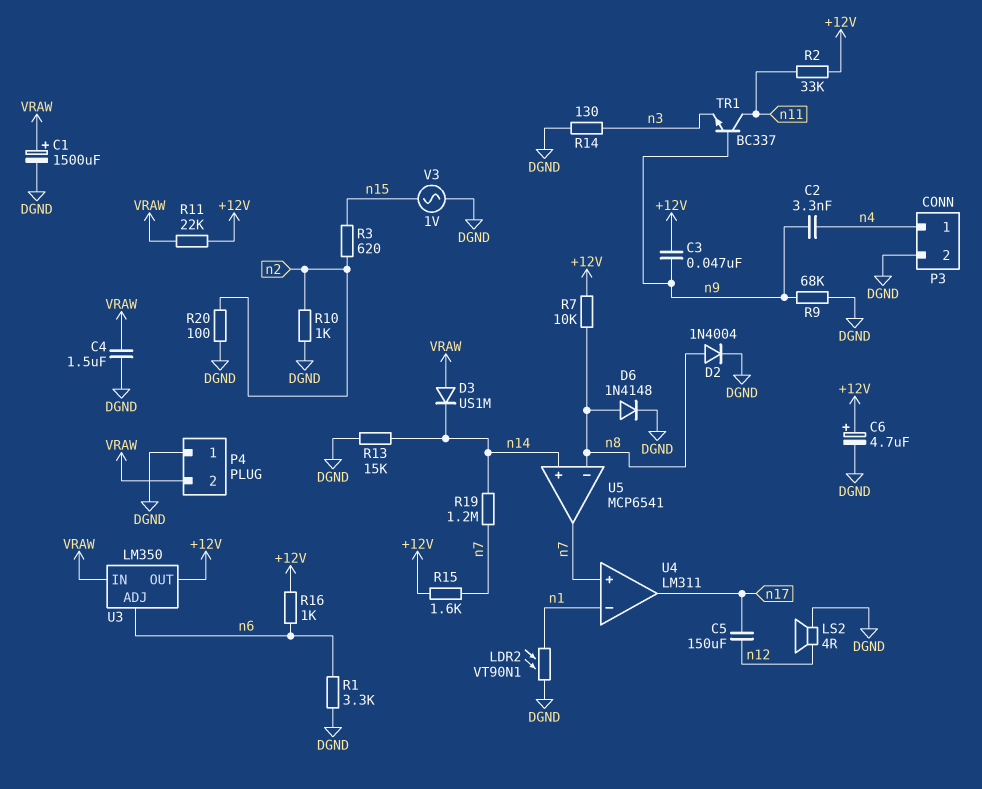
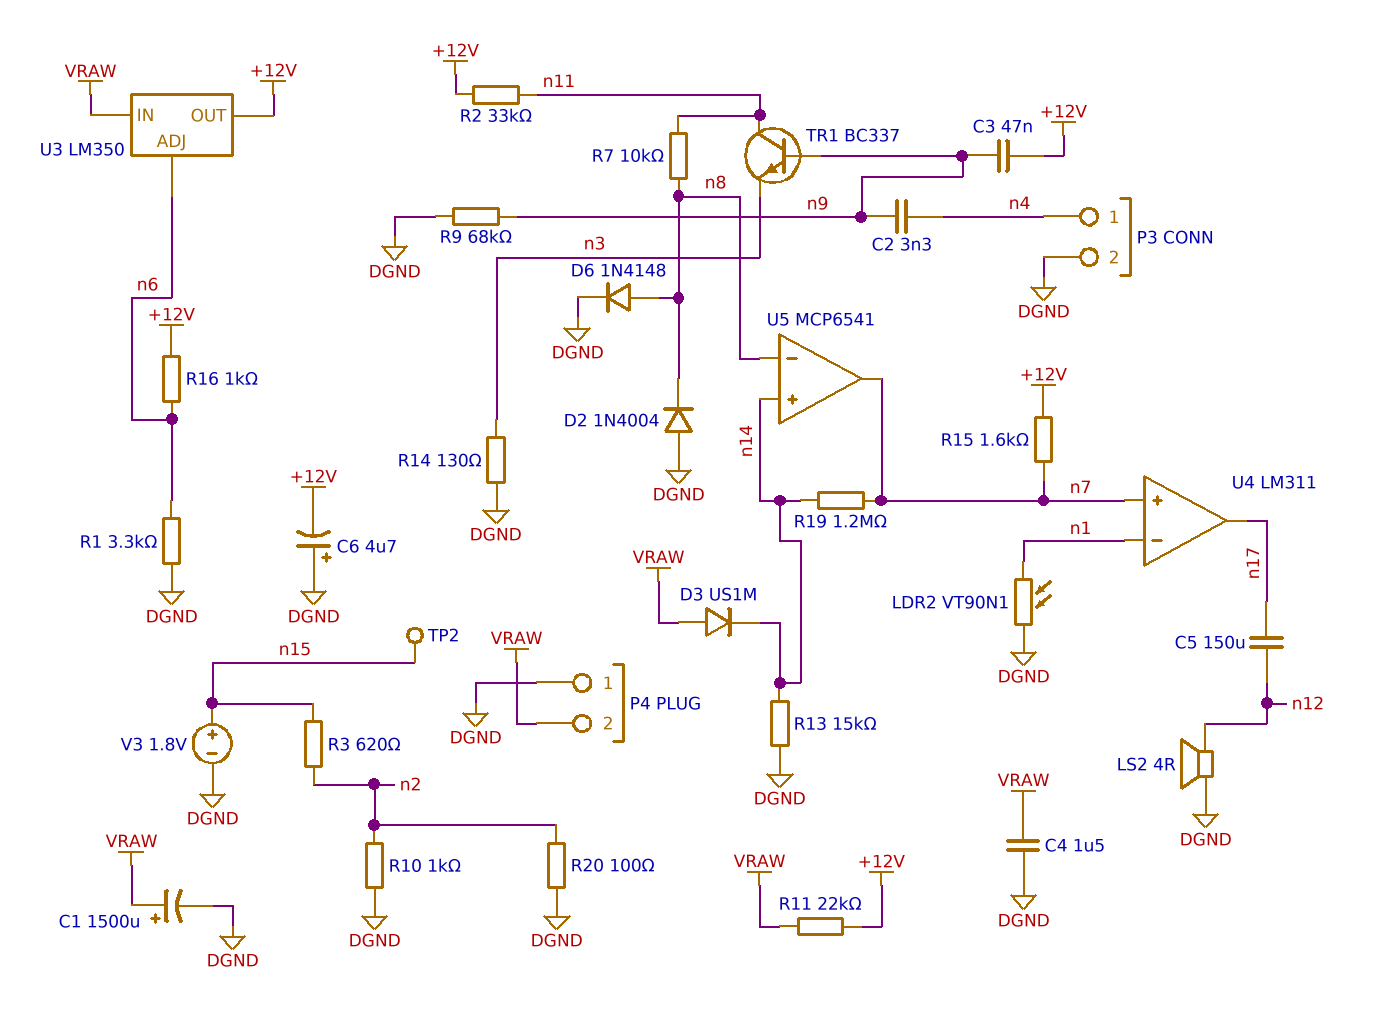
C6: 4.7uF (plus +12V, minus DGND) -> 4.7uF (plus DGND, minus +12V)
D2: diode 1N4004 (A n8, K DGND) -> diode 1N4004 (A DGND, K n8)
R7: 10k (+12V, n8) -> 10k (n8, n11)
TP2: none -> test point (n15)
V3: AC 1V (DGND, n15) -> 1.8V (plus n15, minus DGND)

